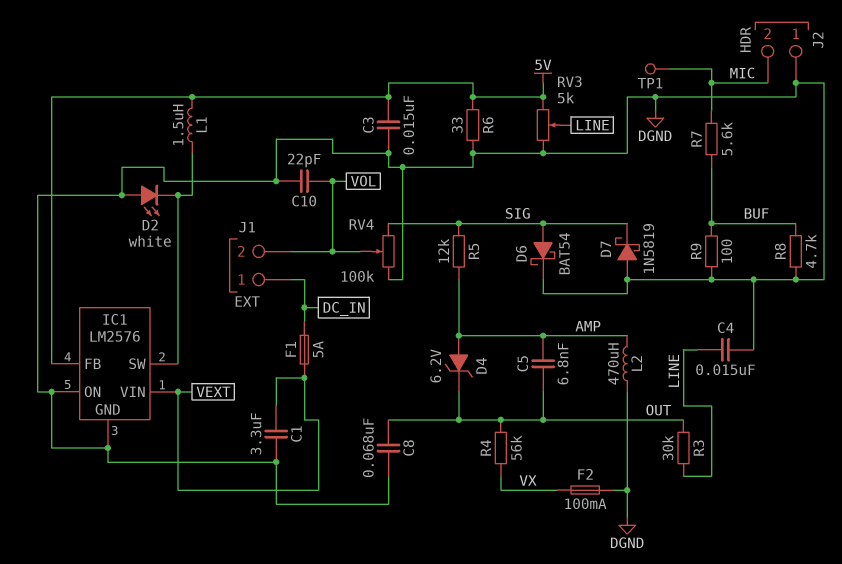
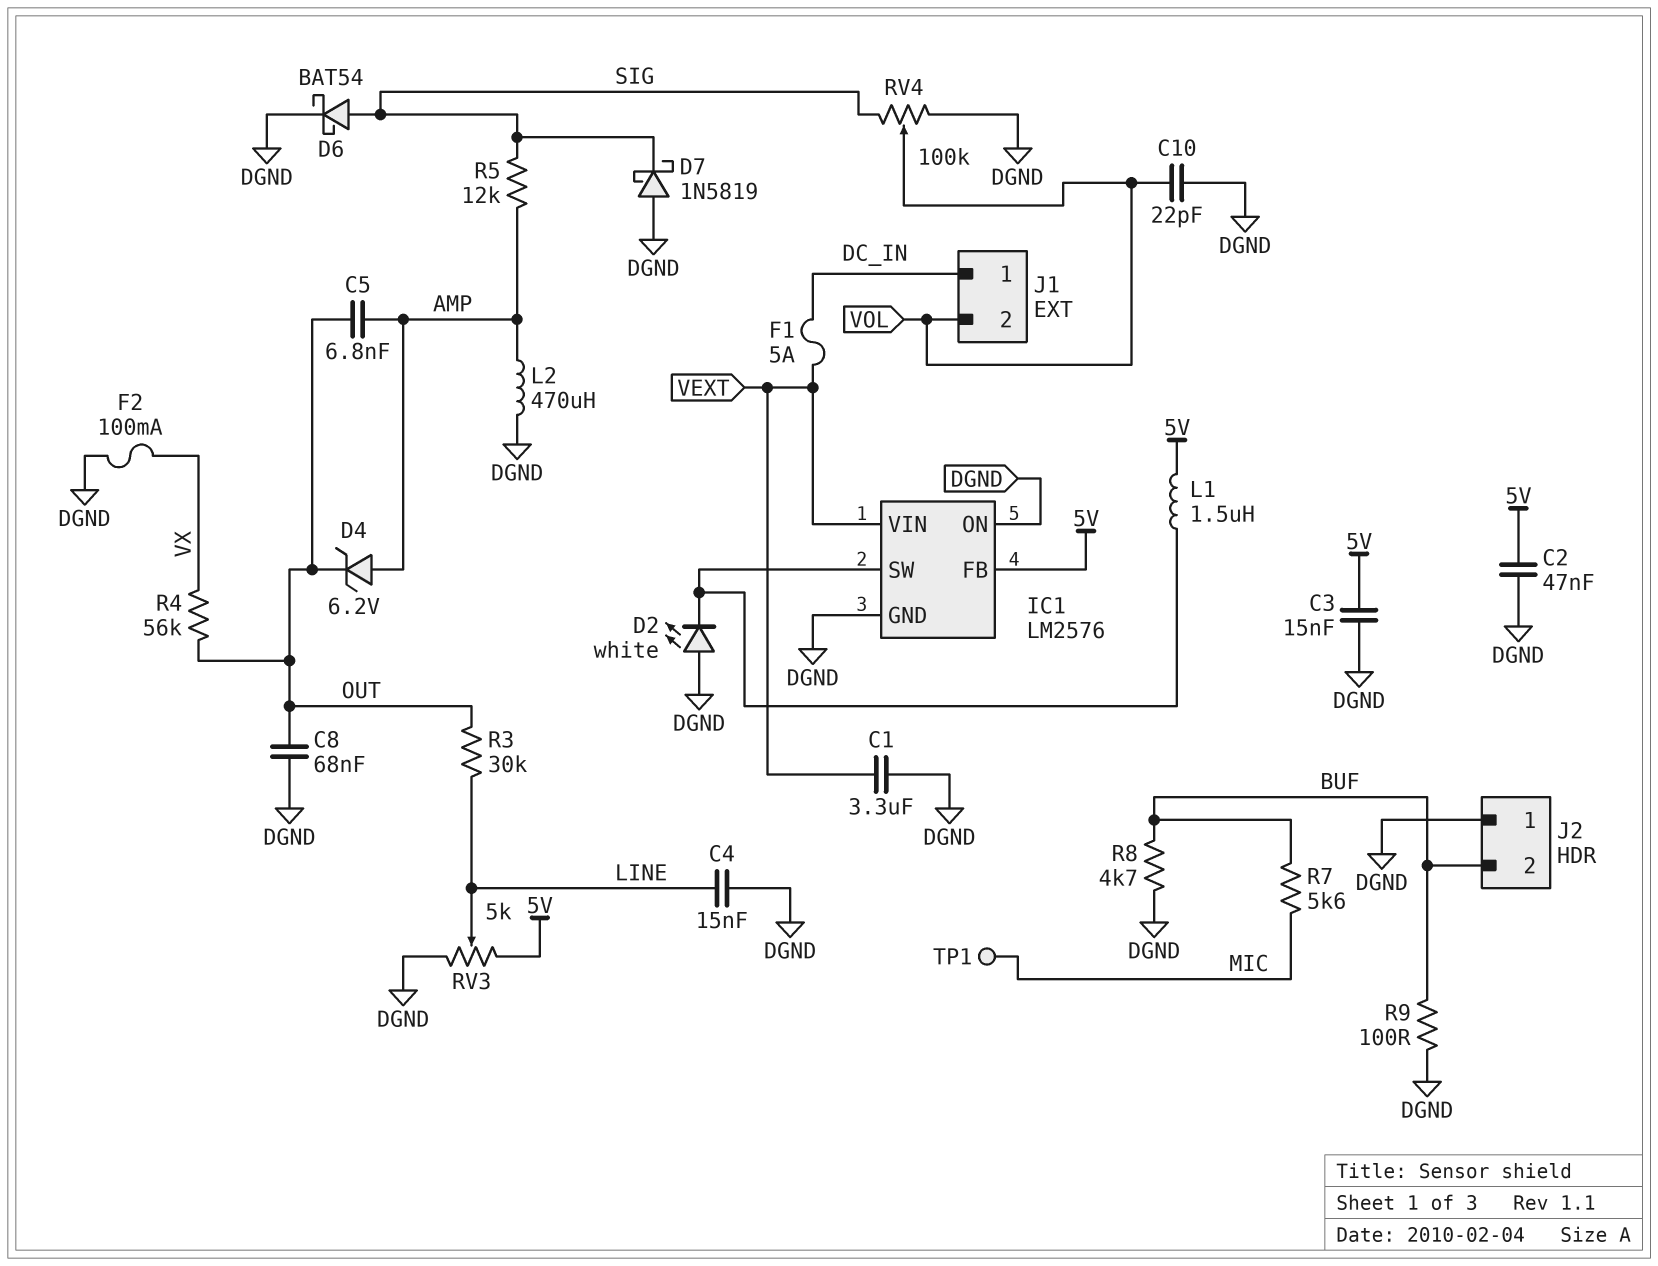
C2: none -> 47nF (5V, DGND)
J2 pin 2: MIC -> BUF
R6: 33 (5V, DGND) -> none

